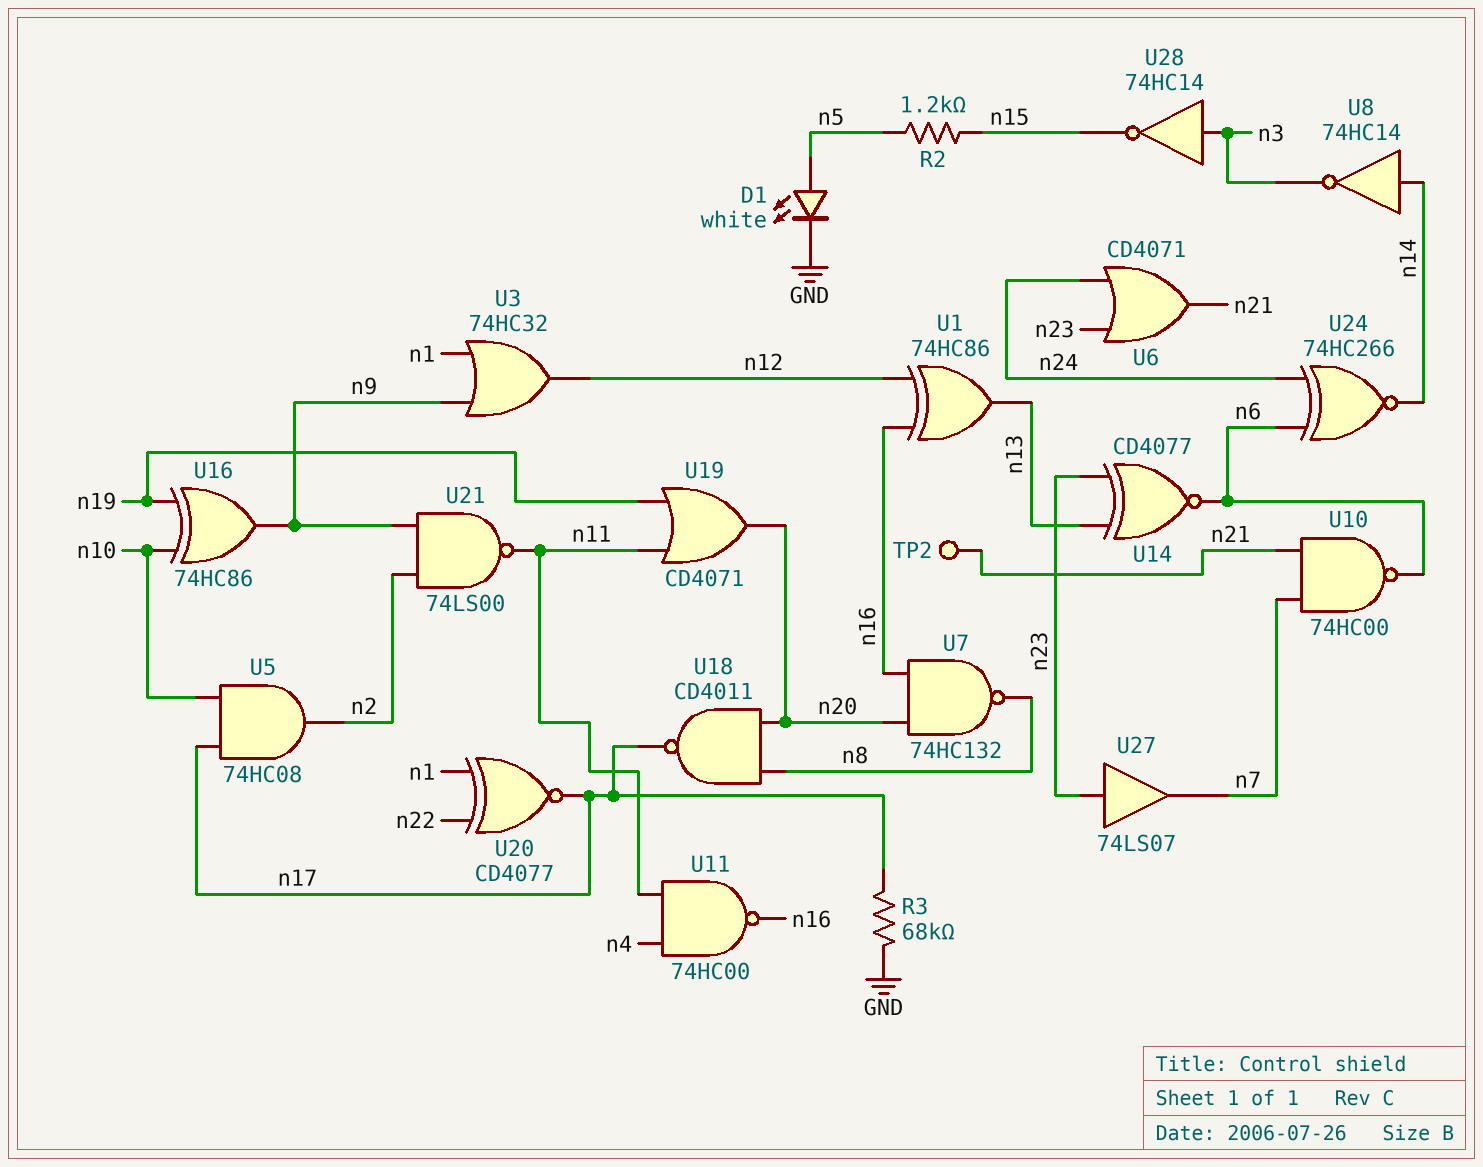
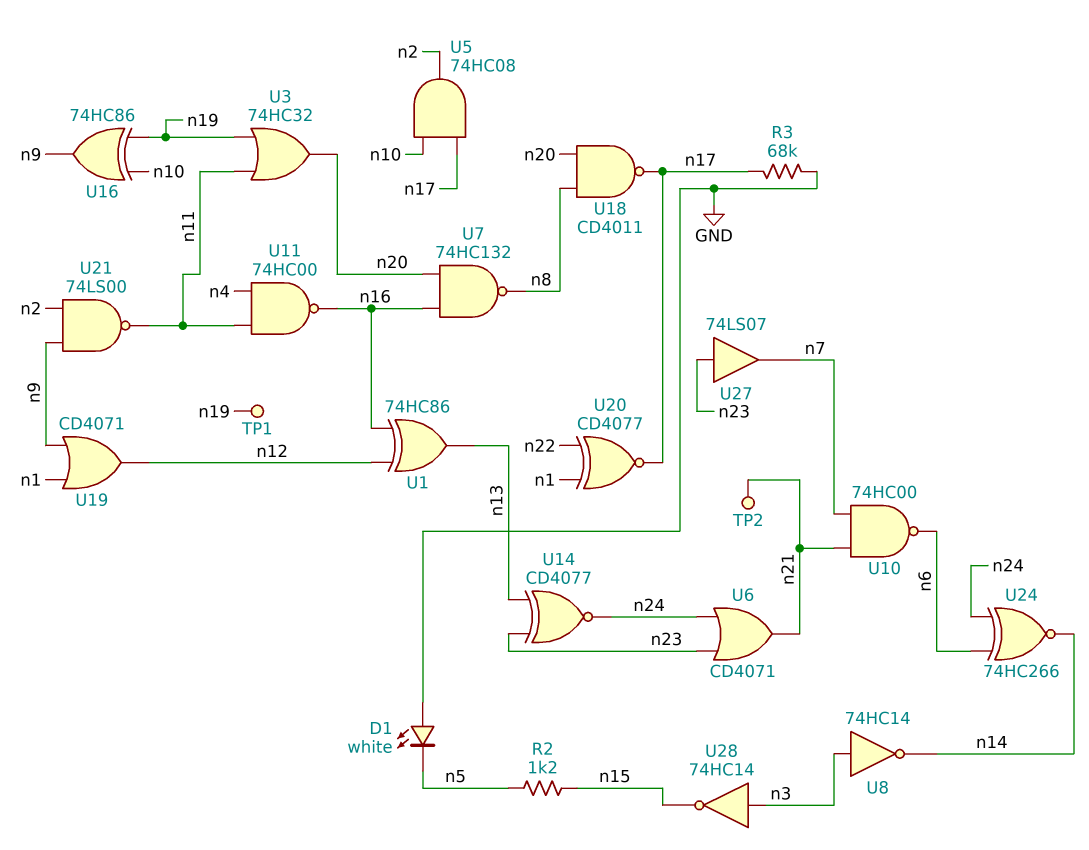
D1: LED white (A n5, K GND) -> LED white (A GND, K n5)
TP1: none -> test point (n19)
U3: OR 74HC32 (in n1, in n9, out n12) -> OR 74HC32 (in n11, in n19, out n20)
U8: NOT 74HC14 (in n14, out n3) -> NOT 74HC14 (in n3, out n14)
U14: XNOR CD4077 (in n13, in n23, out n6) -> XNOR CD4077 (in n13, in n23, out n24)
U19: OR CD4071 (in n11, in n19, out n20) -> OR CD4071 (in n1, in n9, out n12)

